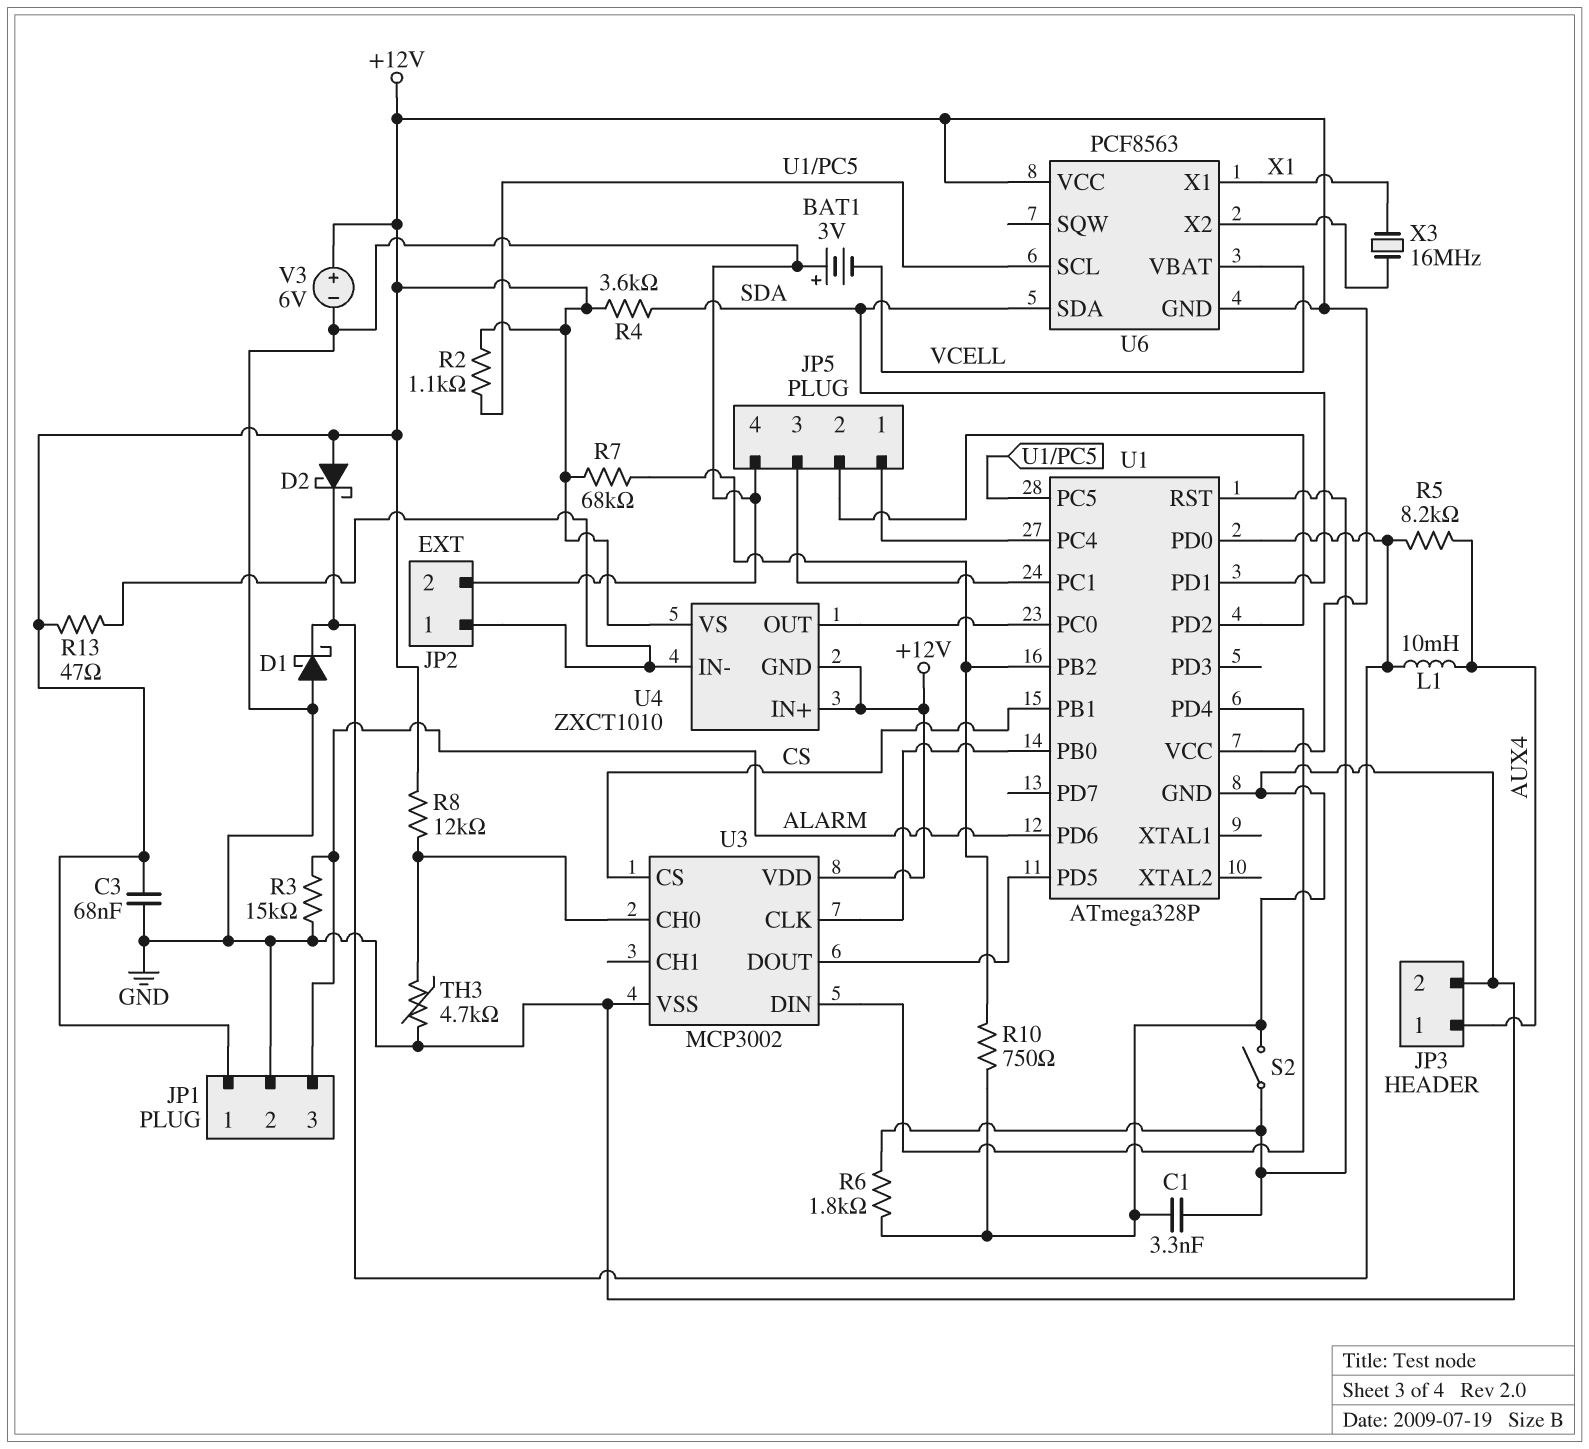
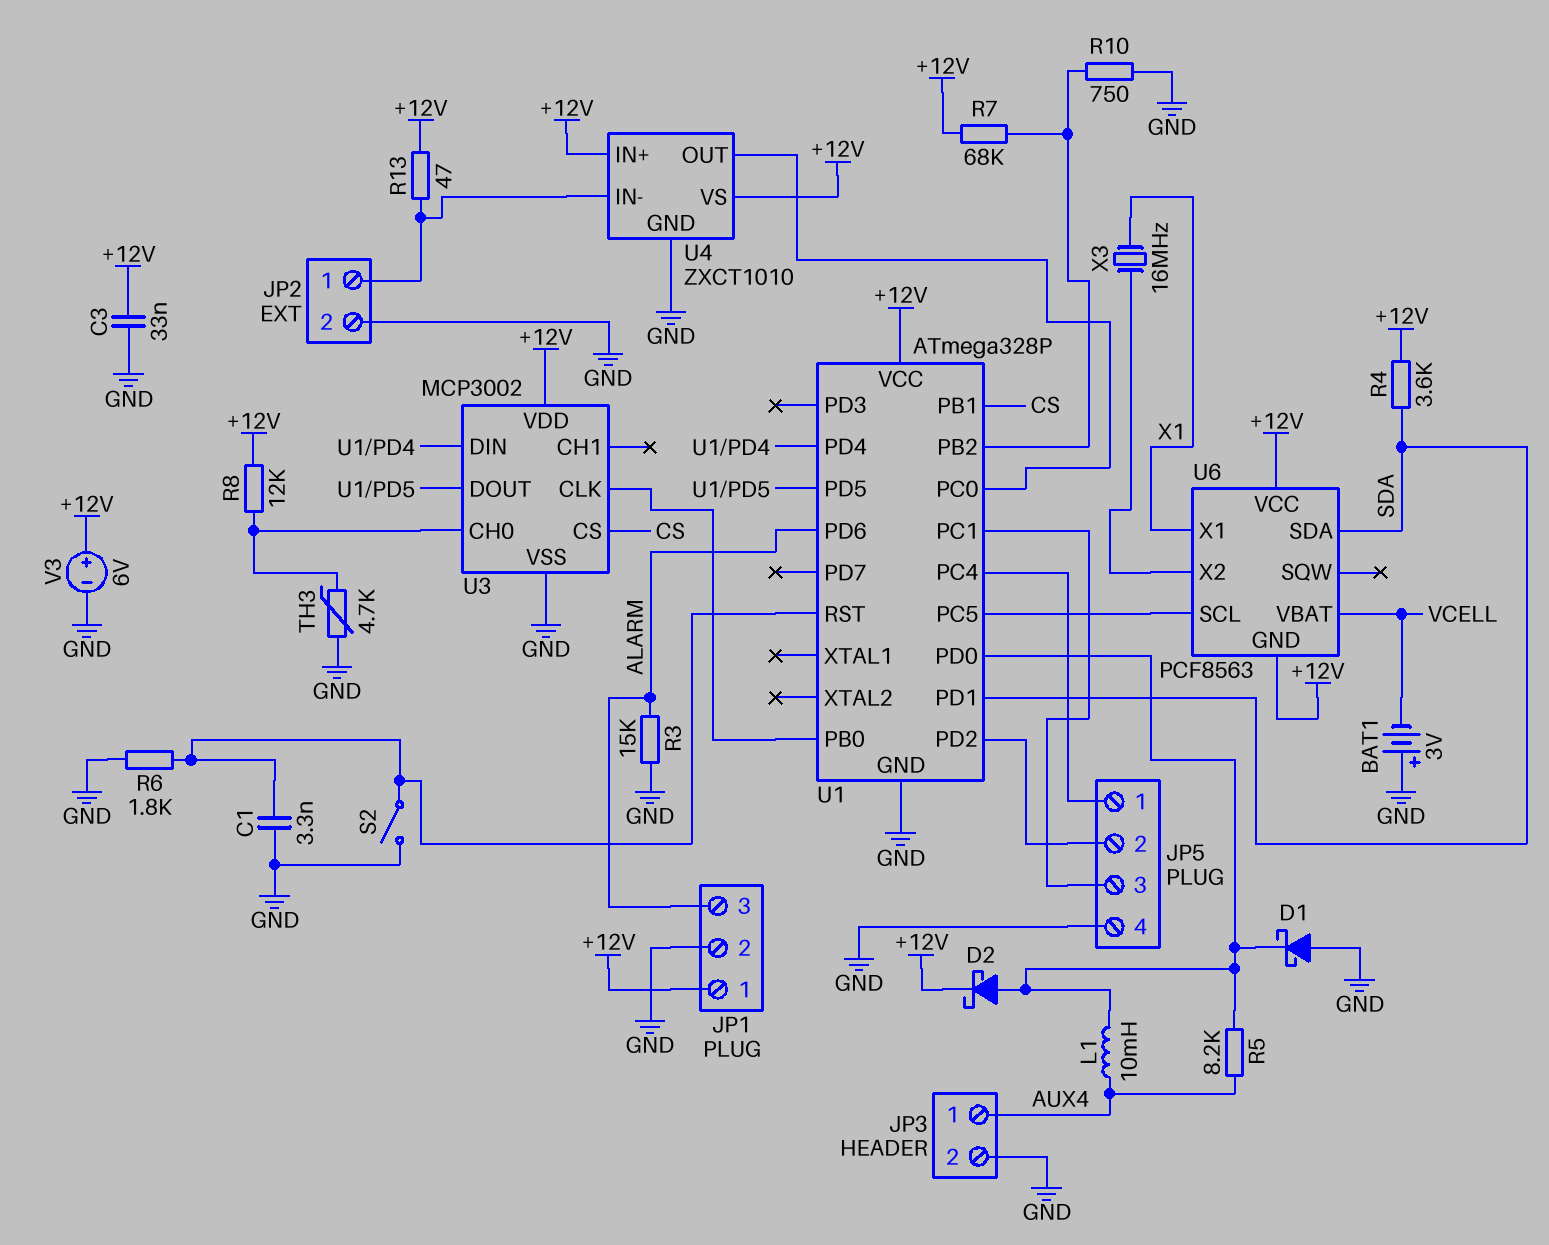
C3: 68nF (+12V, GND) -> 33nF (+12V, GND)
D2: schottky (A +12V, K U1/PD0) -> schottky (A U1/PD0, K +12V)
R2: 1.1k (+12V, U1/PC5) -> none
U4 pin GND: +12V -> GND

